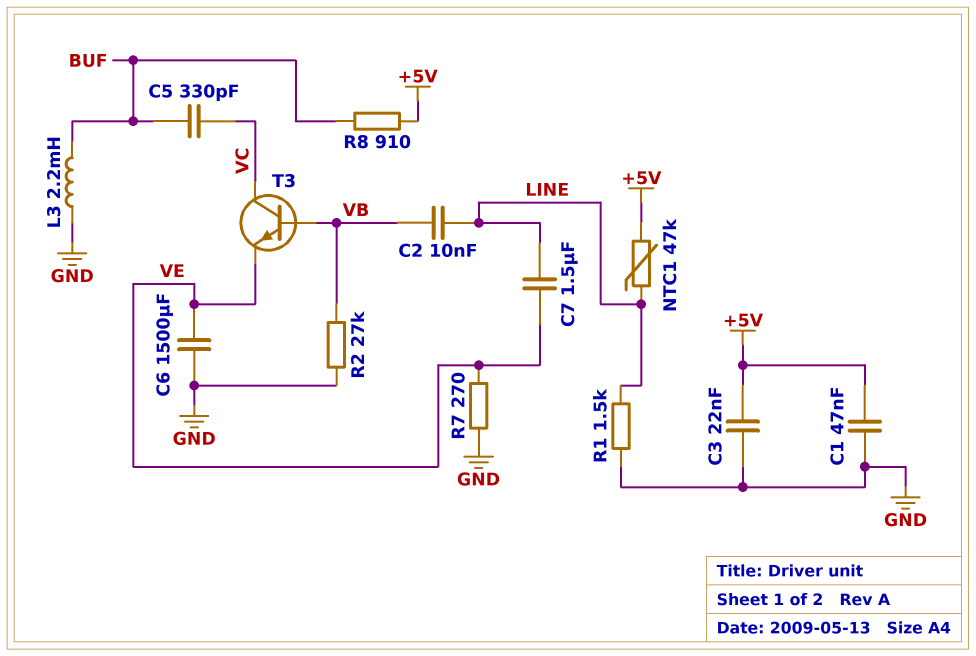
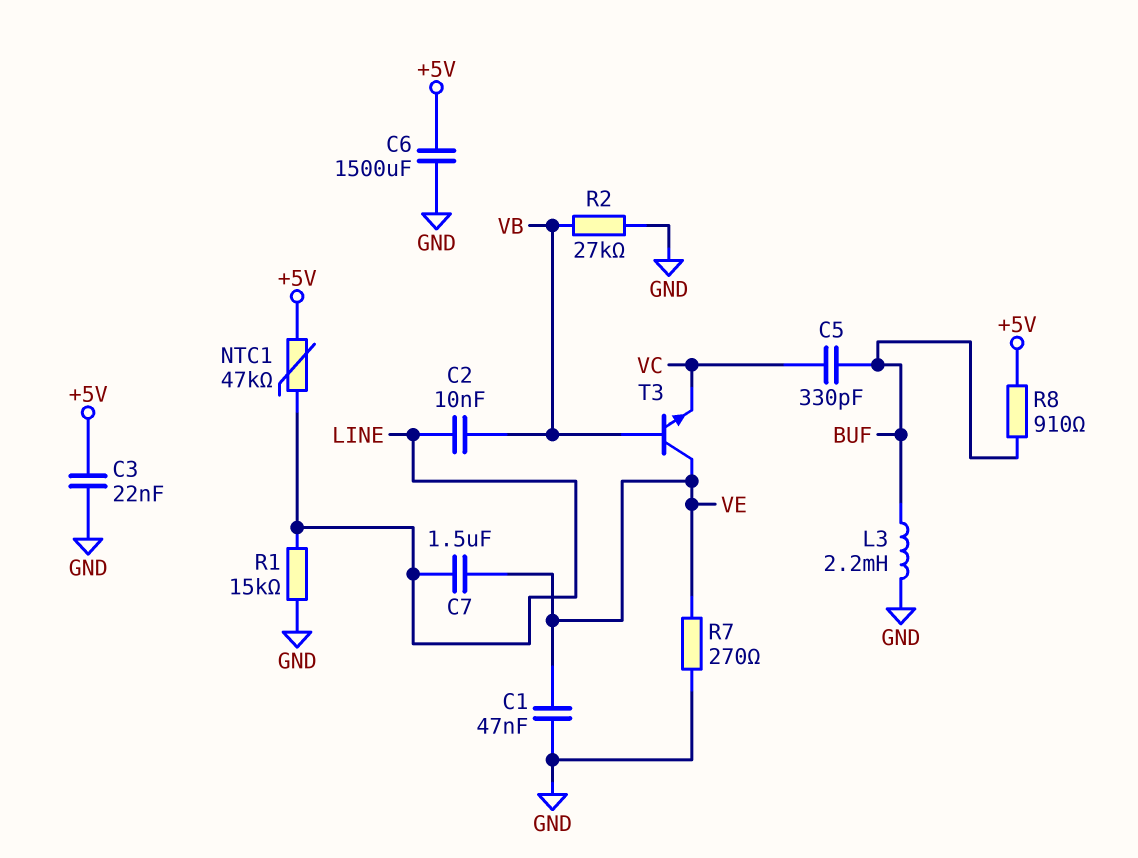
C1: 47nF (+5V, GND) -> 47nF (GND, VE)
C6: 1500uF (GND, VE) -> 1500uF (+5V, GND)
R1: 1.5k (GND, LINE) -> 15k (GND, LINE)
T3: NPN (B VB, C VC, E VE) -> NPN (B VB, C VE, E VC)

